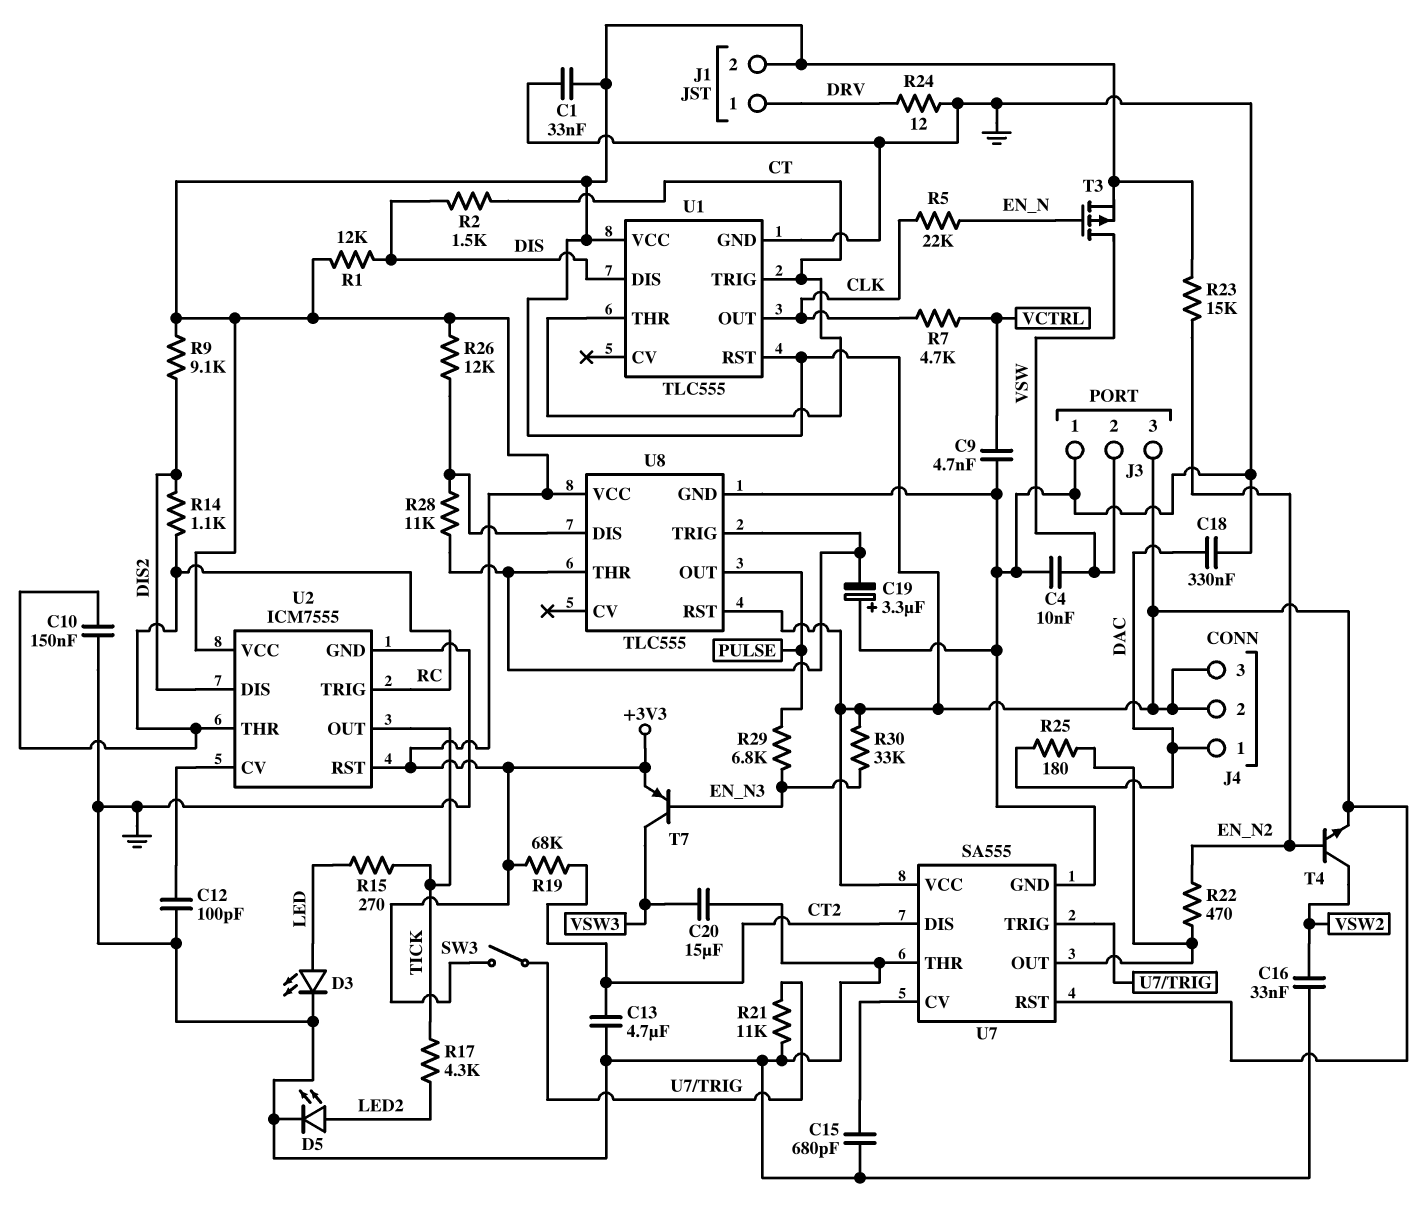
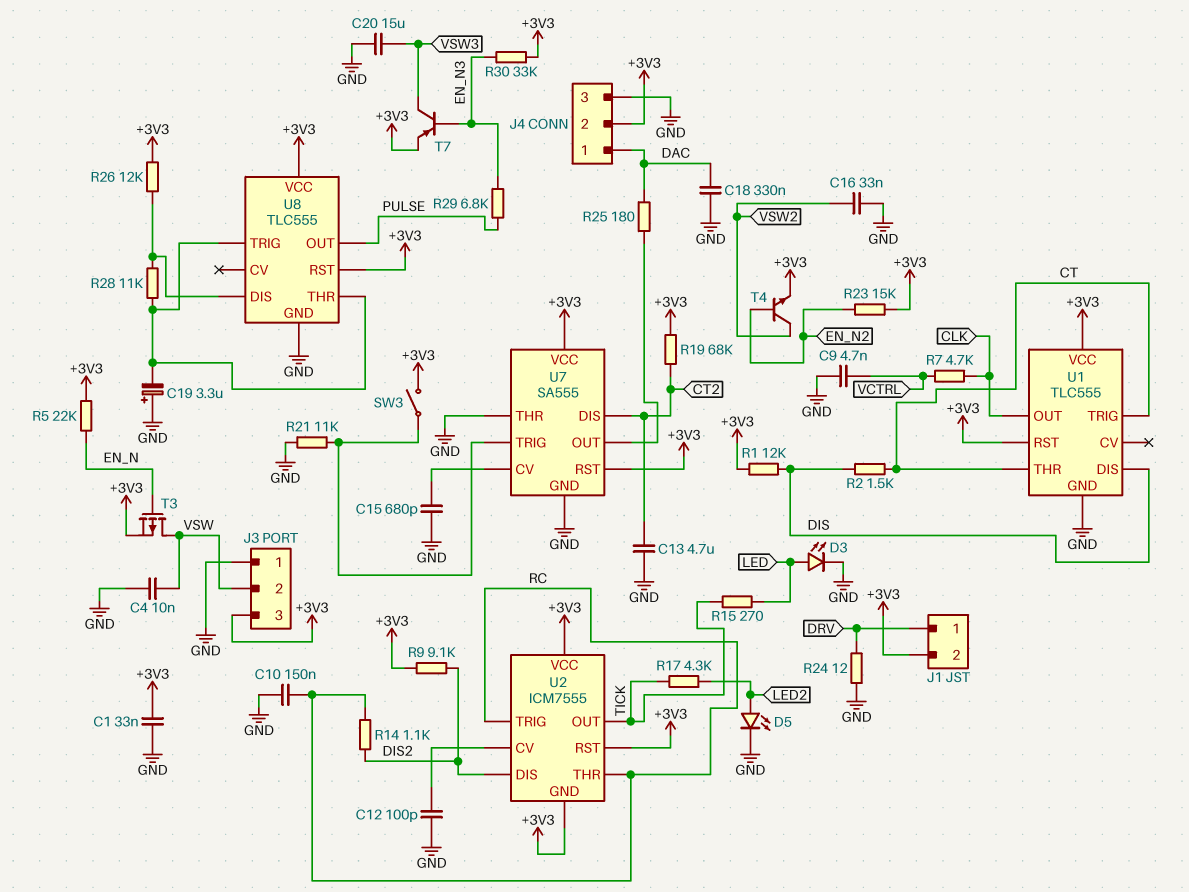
J4 pin 3: +3V3 -> GND
R5: 22k (CLK, EN_N) -> 22k (+3V3, EN_N)
R22: 470 (EN_N2, U7/OUT) -> none
U2 pin GND: GND -> +3V3

